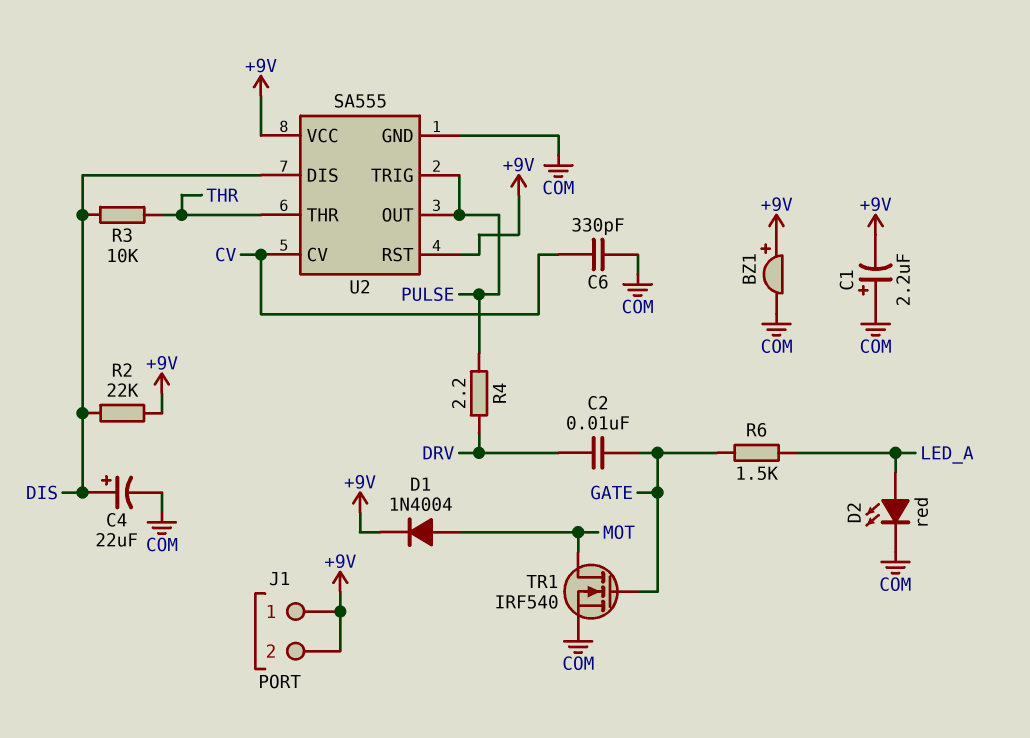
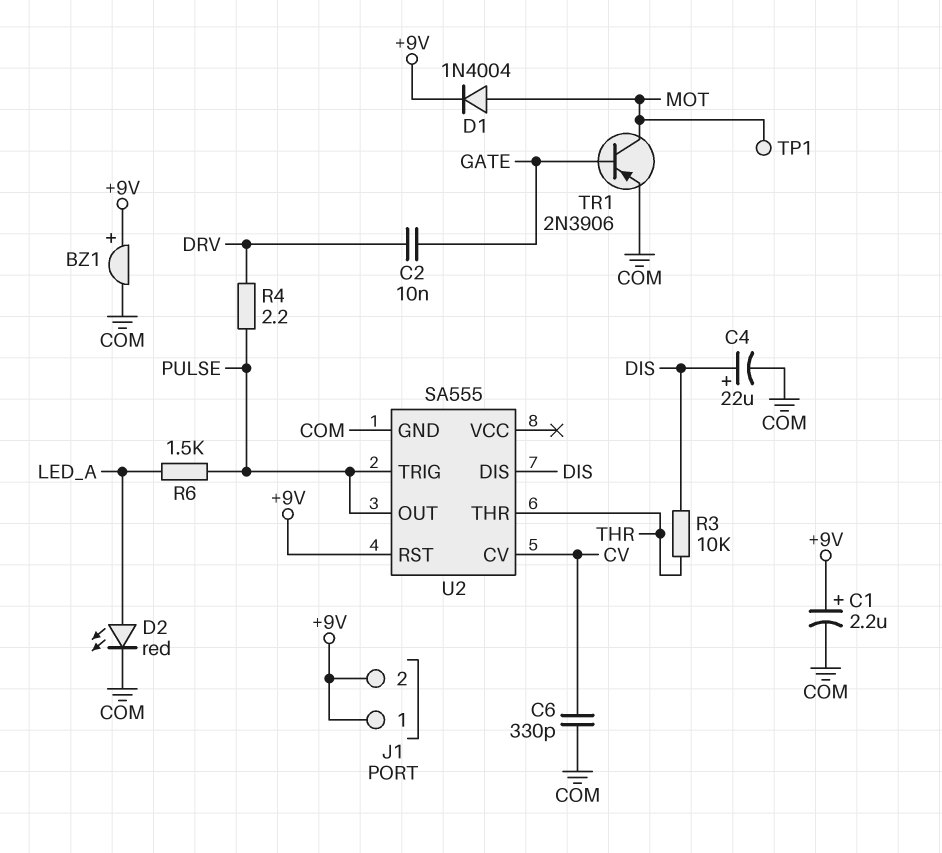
C1: 2.2uF (plus COM, minus +9V) -> 2.2uF (plus +9V, minus COM)
R2: 22k (+9V, DIS) -> none
R6: 1.5k (GATE, LED_A) -> 1.5k (LED_A, PULSE)
TP1: none -> test point (MOT)
TR1: NMOS IRF540 (G GATE, D MOT, S COM) -> PNP 2N3906 (B GATE, C MOT, E COM)
U2 pin VCC: +9V -> none

